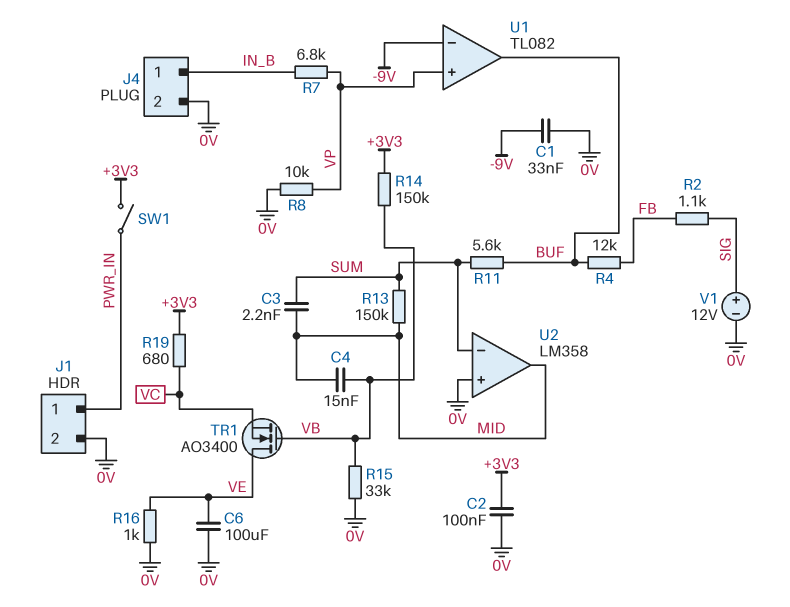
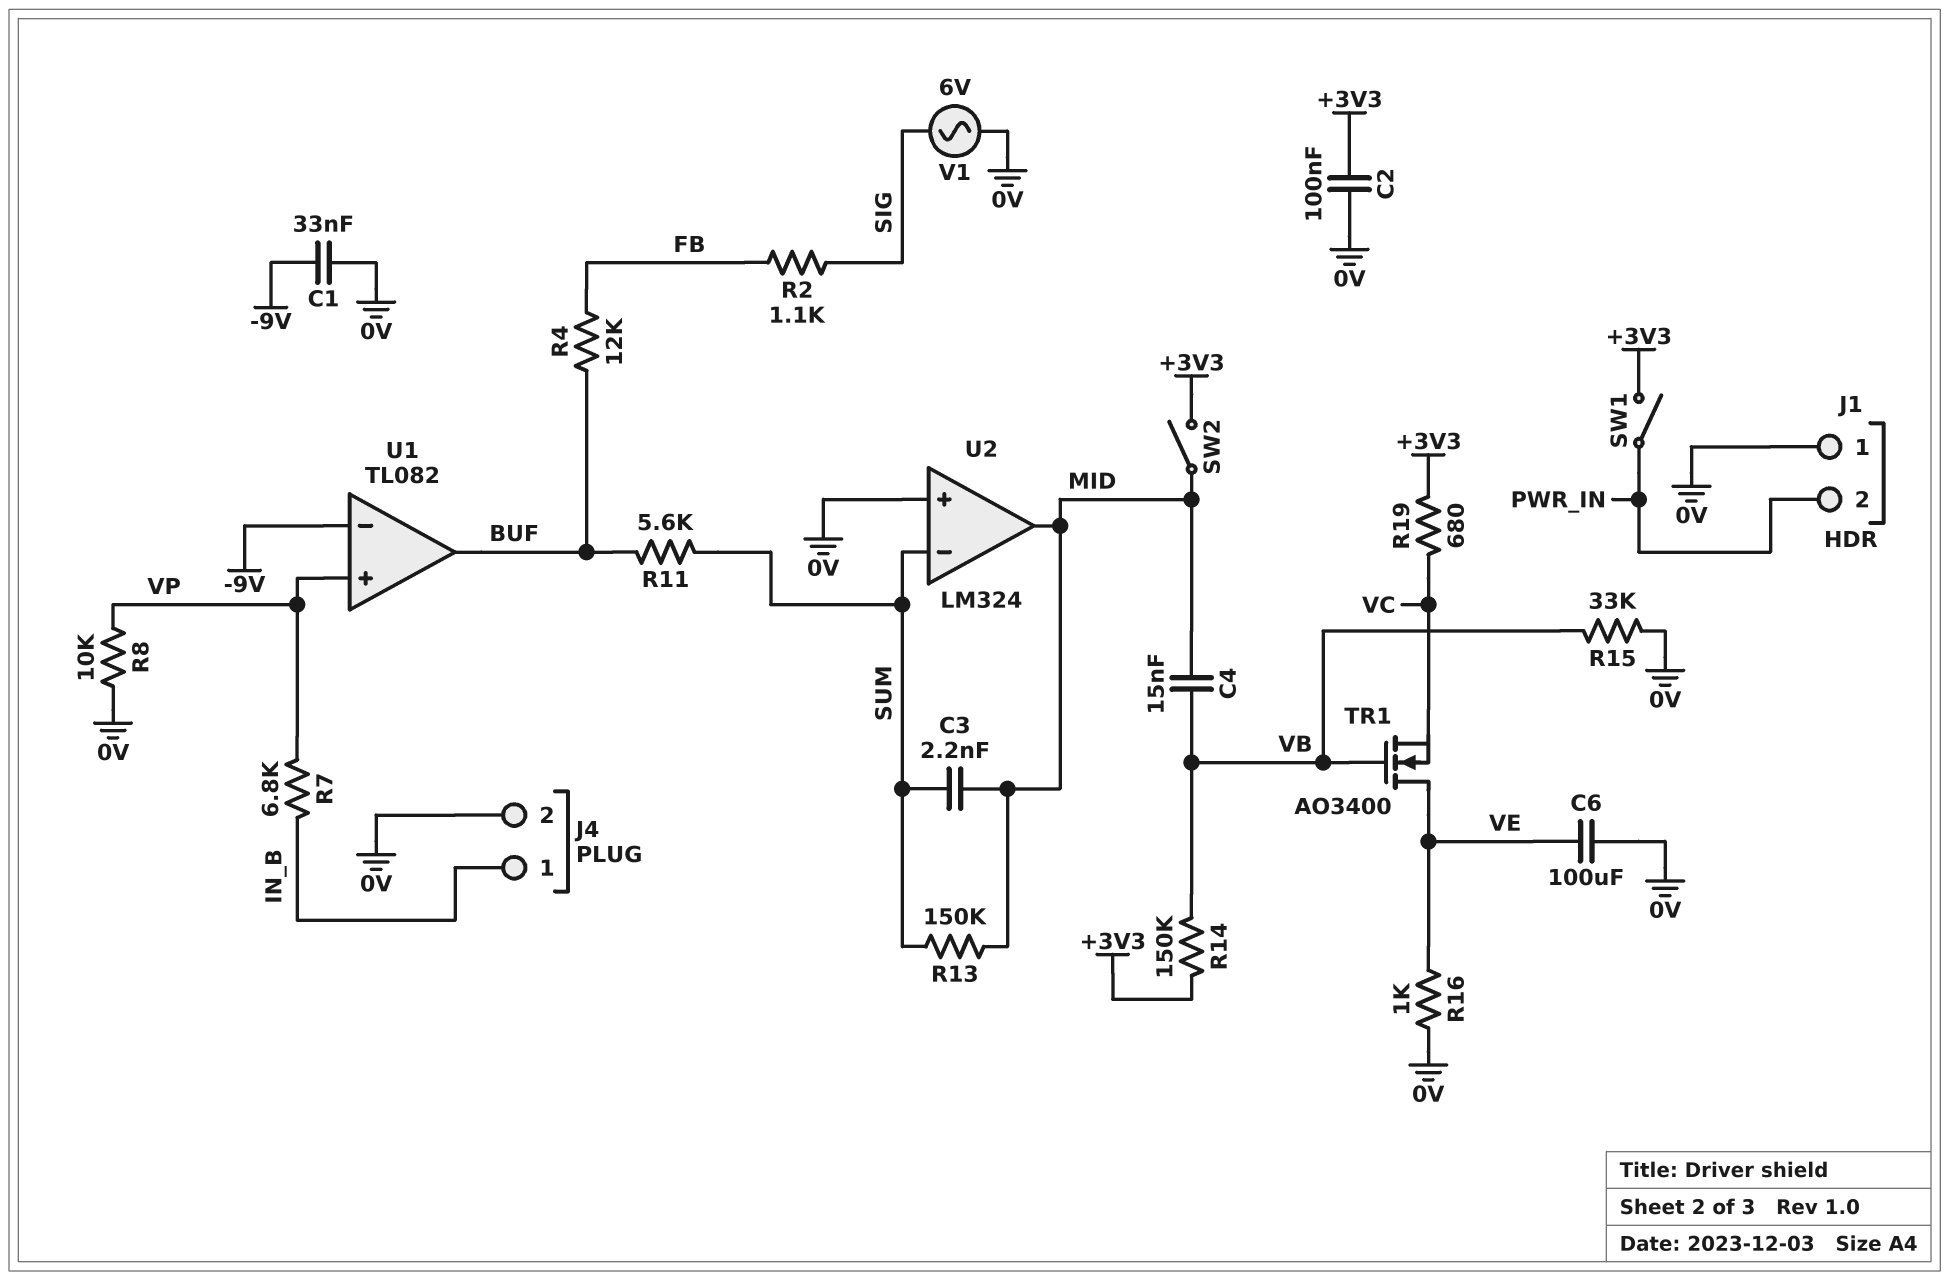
J1 pin 1: PWR_IN -> 0V
J1 pin 2: 0V -> PWR_IN
SW2: none -> switch (+3V3, MID)
U2: LM358 -> LM324
V1: 12V (plus SIG, minus 0V) -> AC 6V (0V, SIG)

